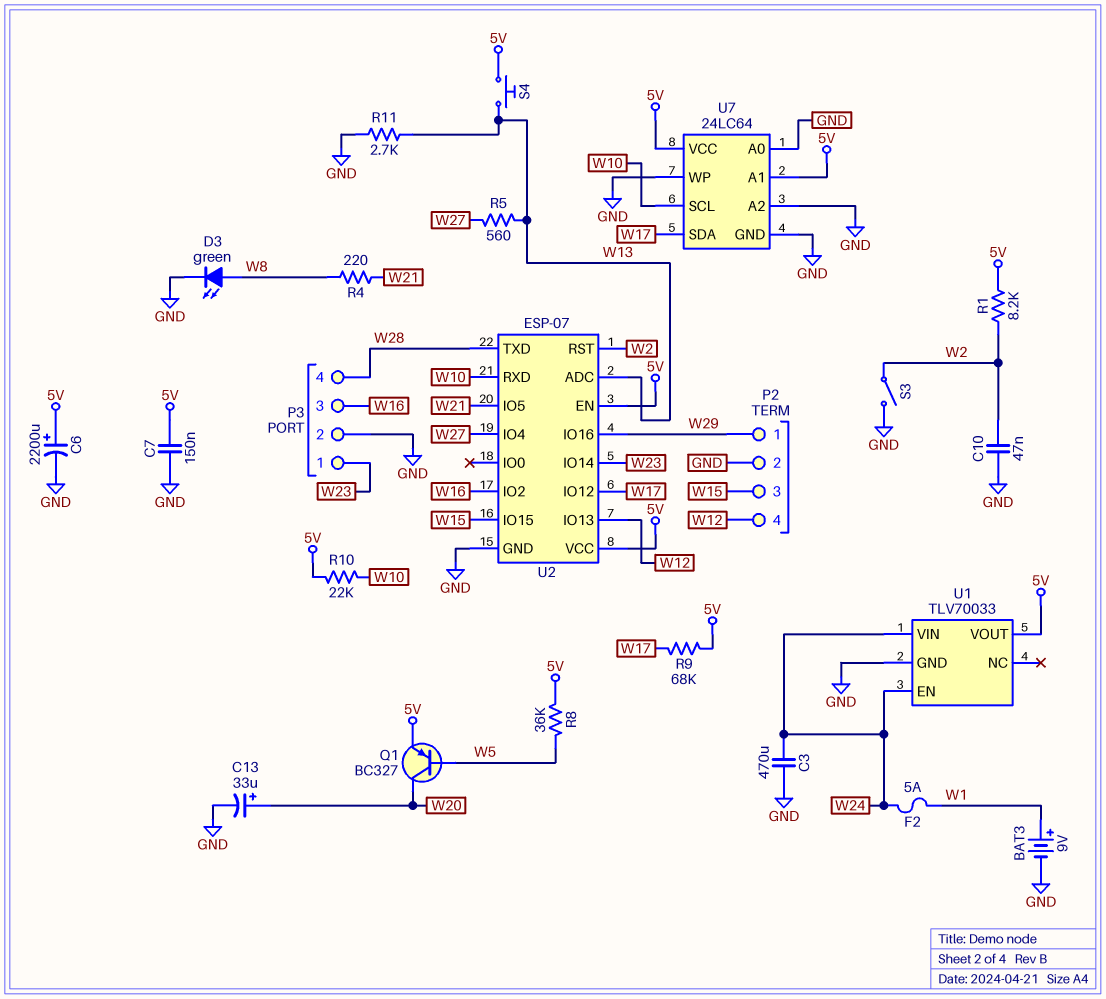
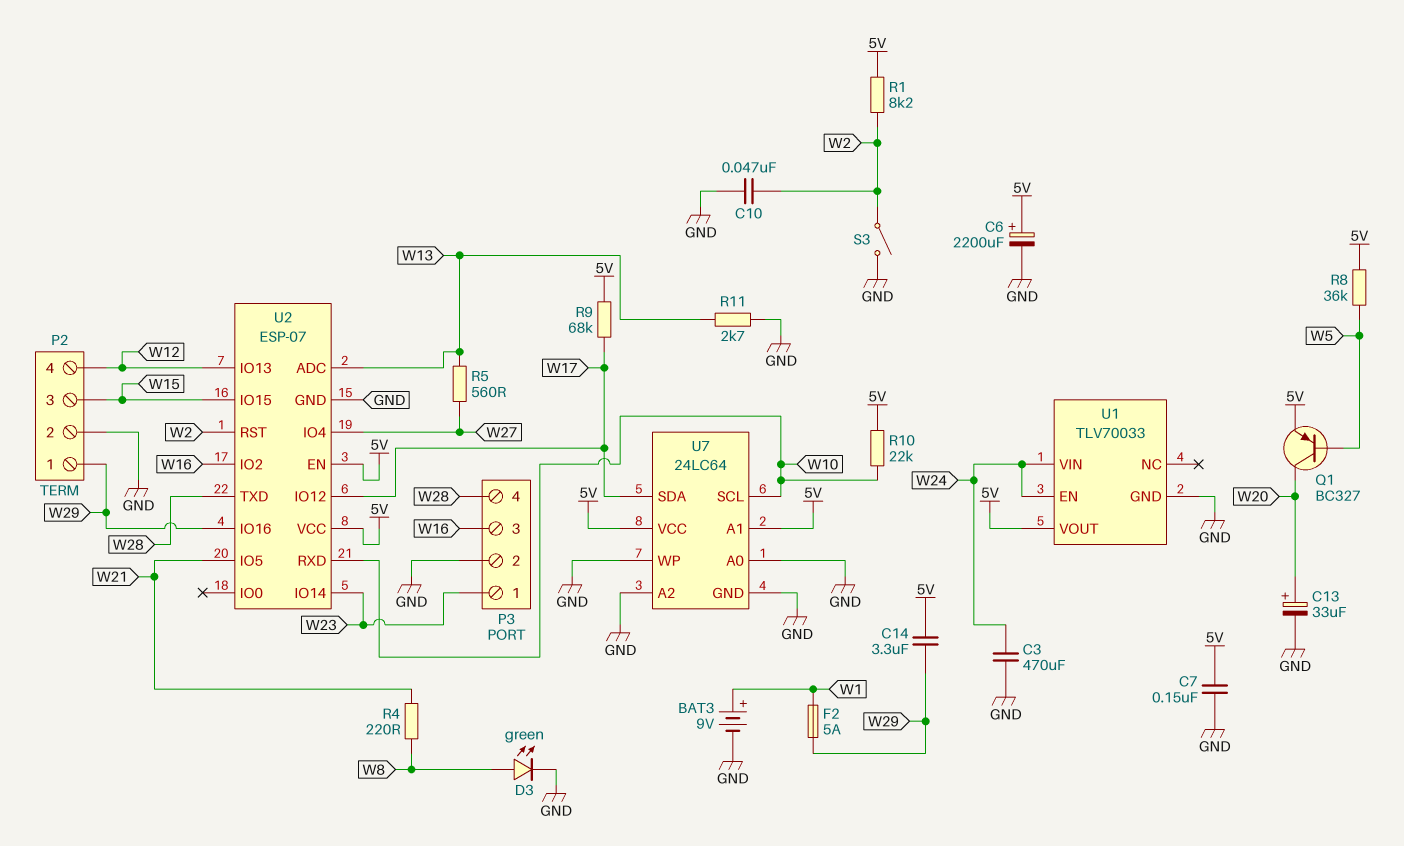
C14: none -> 3.3uF (5V, W29)
F2: 5A (W1, W24) -> 5A (W1, W29)
S4: button (5V, W13) -> none

